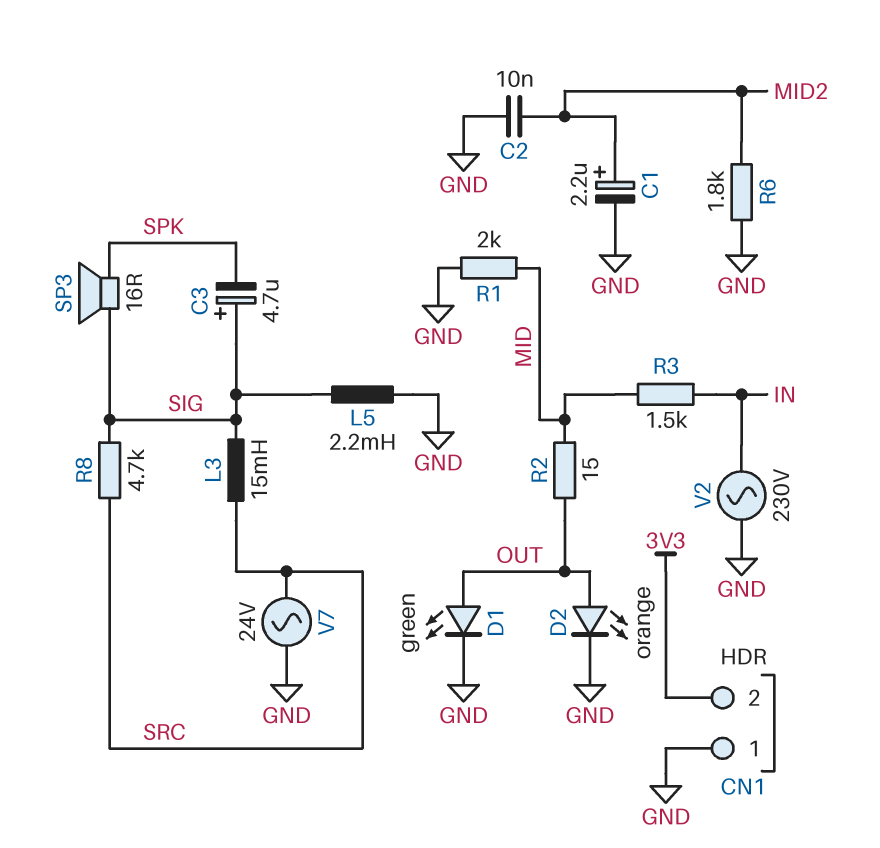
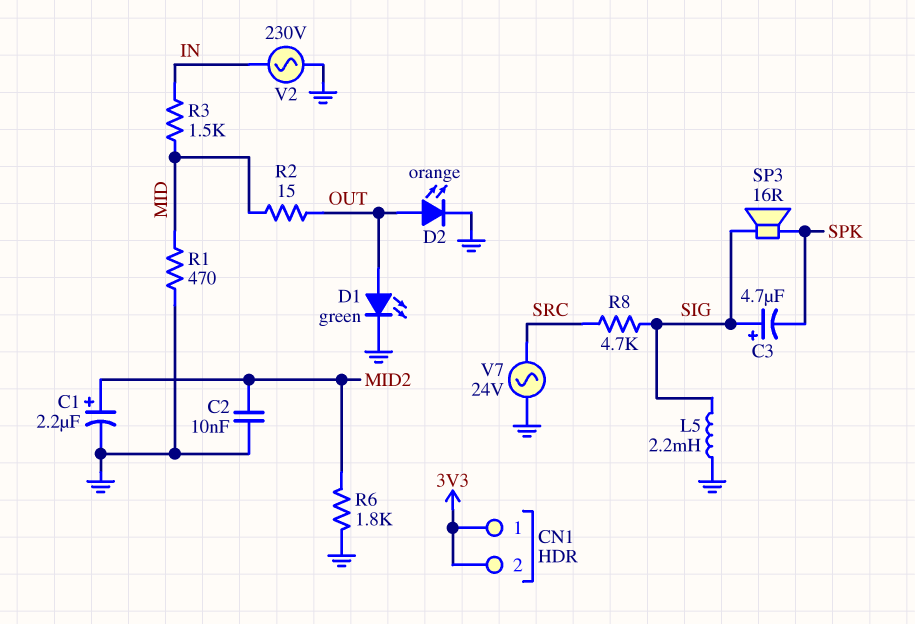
CN1 pin 1: GND -> 3V3
L3: 15mH (SIG, SRC) -> none
R1: 2k (GND, MID) -> 470 (GND, MID)

